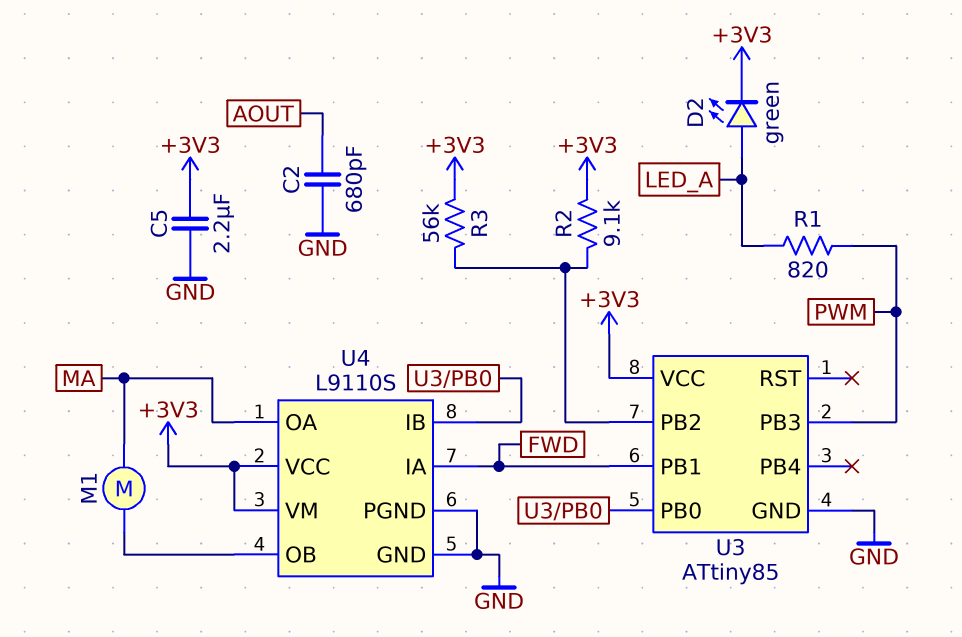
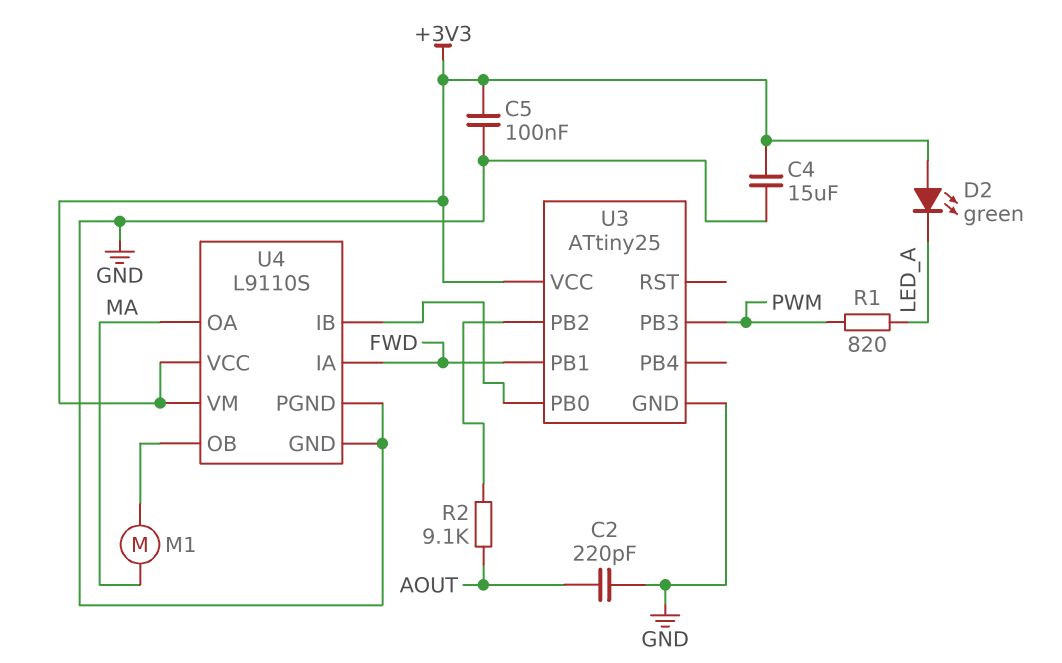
C2: 680pF (AOUT, GND) -> 220pF (AOUT, GND)
C4: none -> 15uF (+3V3, GND)
C5: 2.2uF (+3V3, GND) -> 100nF (+3V3, GND)
D2: LED green (A LED_A, K +3V3) -> LED green (A +3V3, K LED_A)
R2: 9.1k (+3V3, U3/PB2) -> 9.1k (AOUT, U3/PB2)
R3: 56k (+3V3, U3/PB2) -> none
U3: ATtiny85 -> ATtiny25

